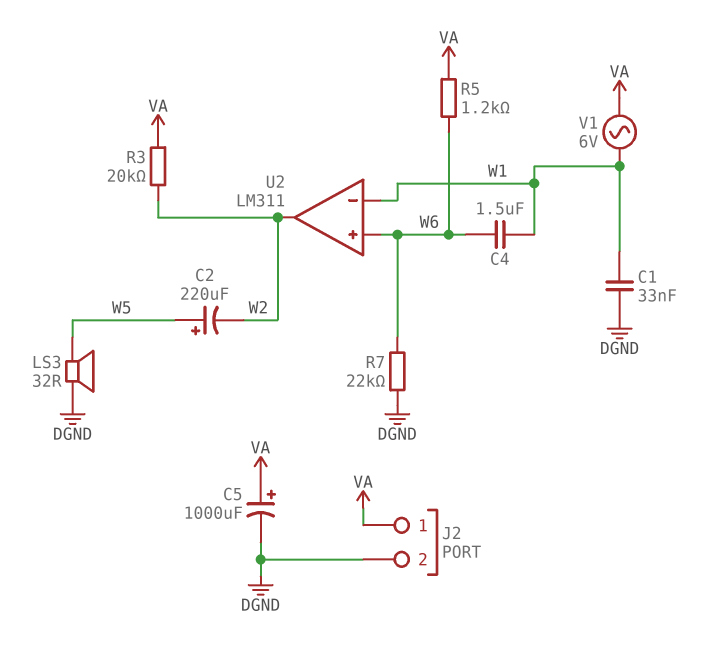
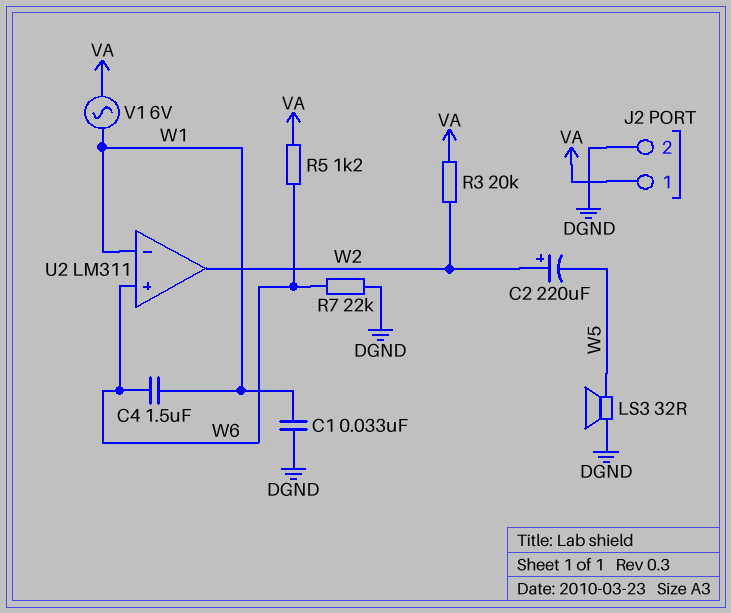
C2: 220uF (plus W5, minus W2) -> 220uF (plus W2, minus W5)
C5: 1000uF (plus VA, minus DGND) -> none

